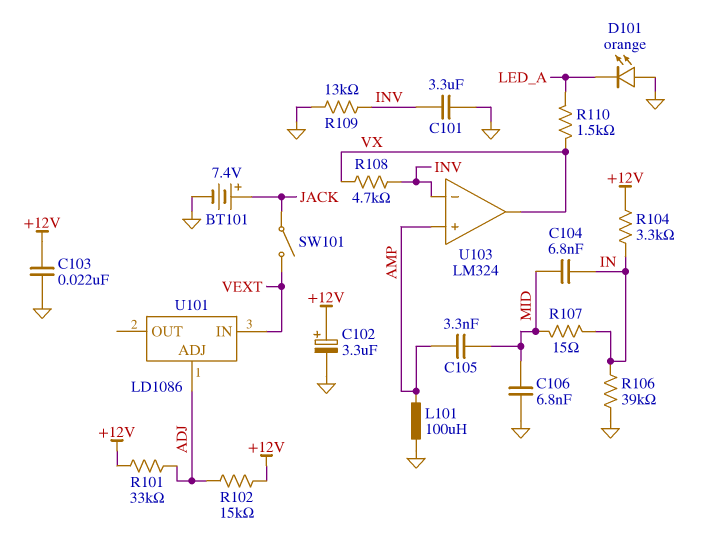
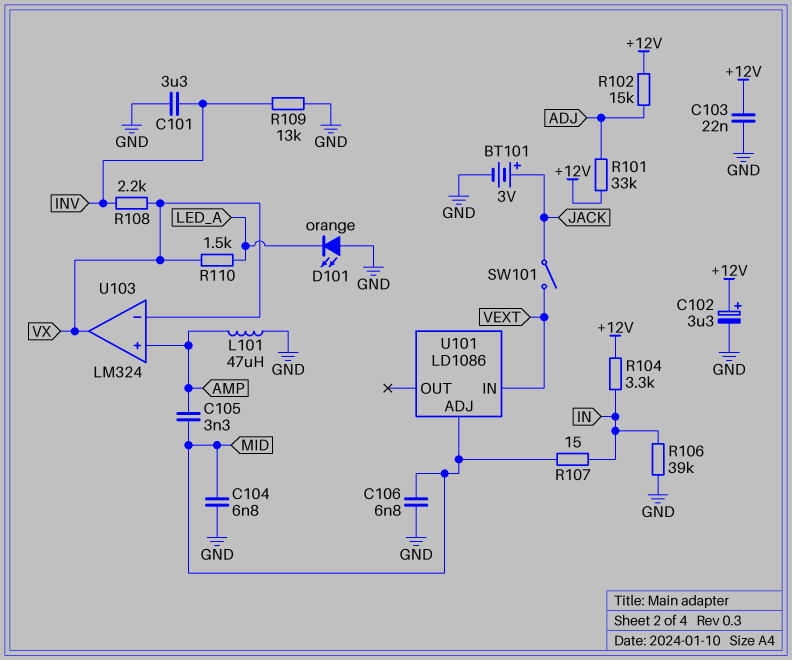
BT101: 7.4V (plus JACK, minus GND) -> 3V (plus JACK, minus GND)
C104: 6.8nF (IN, MID) -> 6.8nF (GND, MID)
L101: 100uH (AMP, GND) -> 47uH (AMP, GND)
R108: 4.7k (INV, VX) -> 2.2k (INV, VX)
U101 pin ADJ: ADJ -> MID
U103 pin in-: INV -> VX

